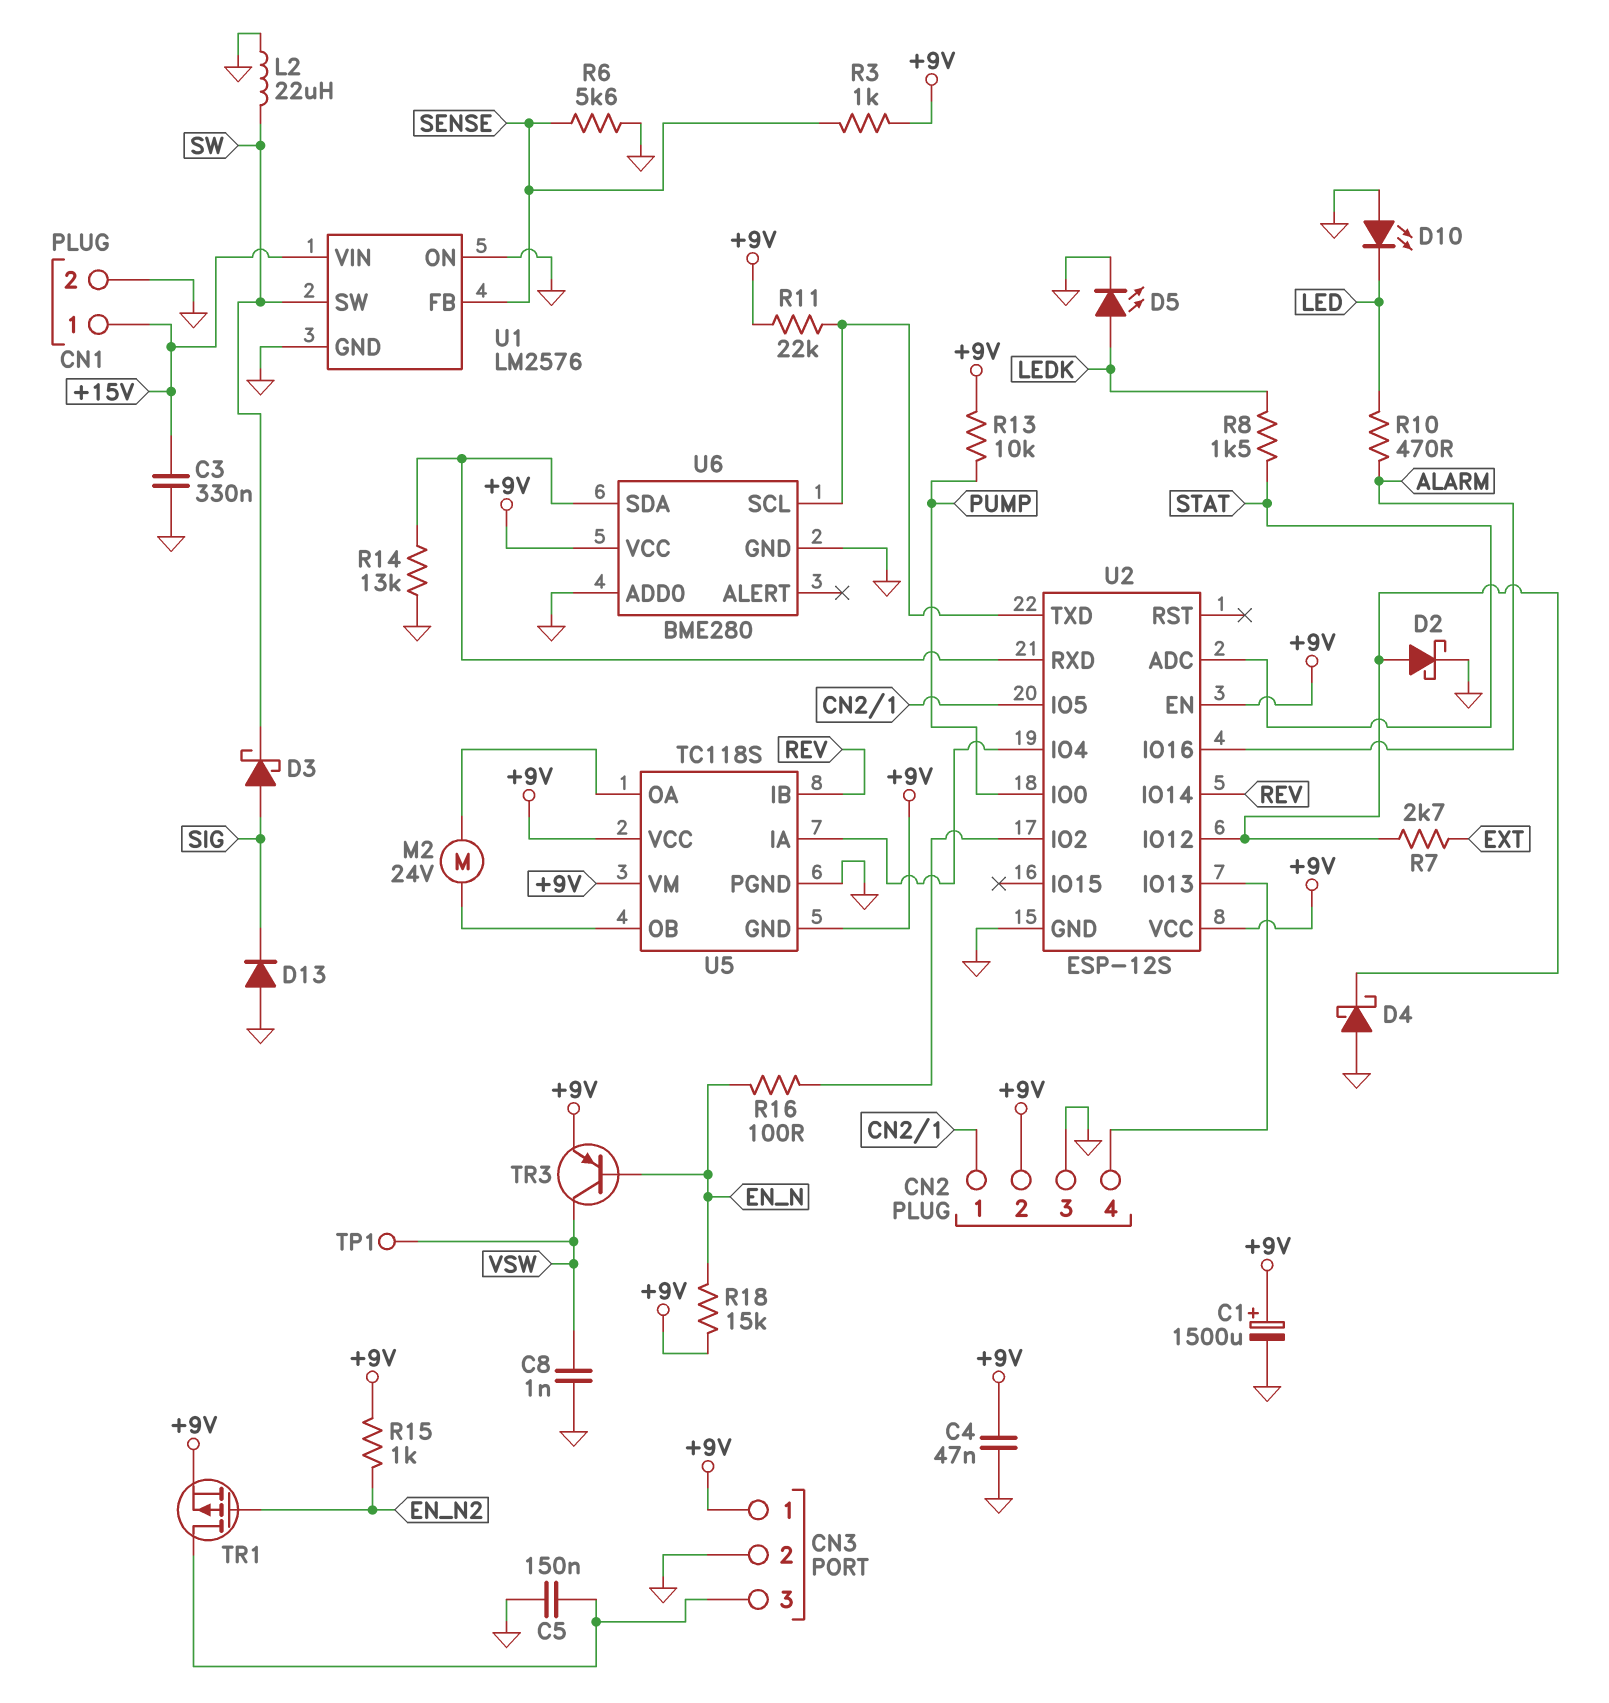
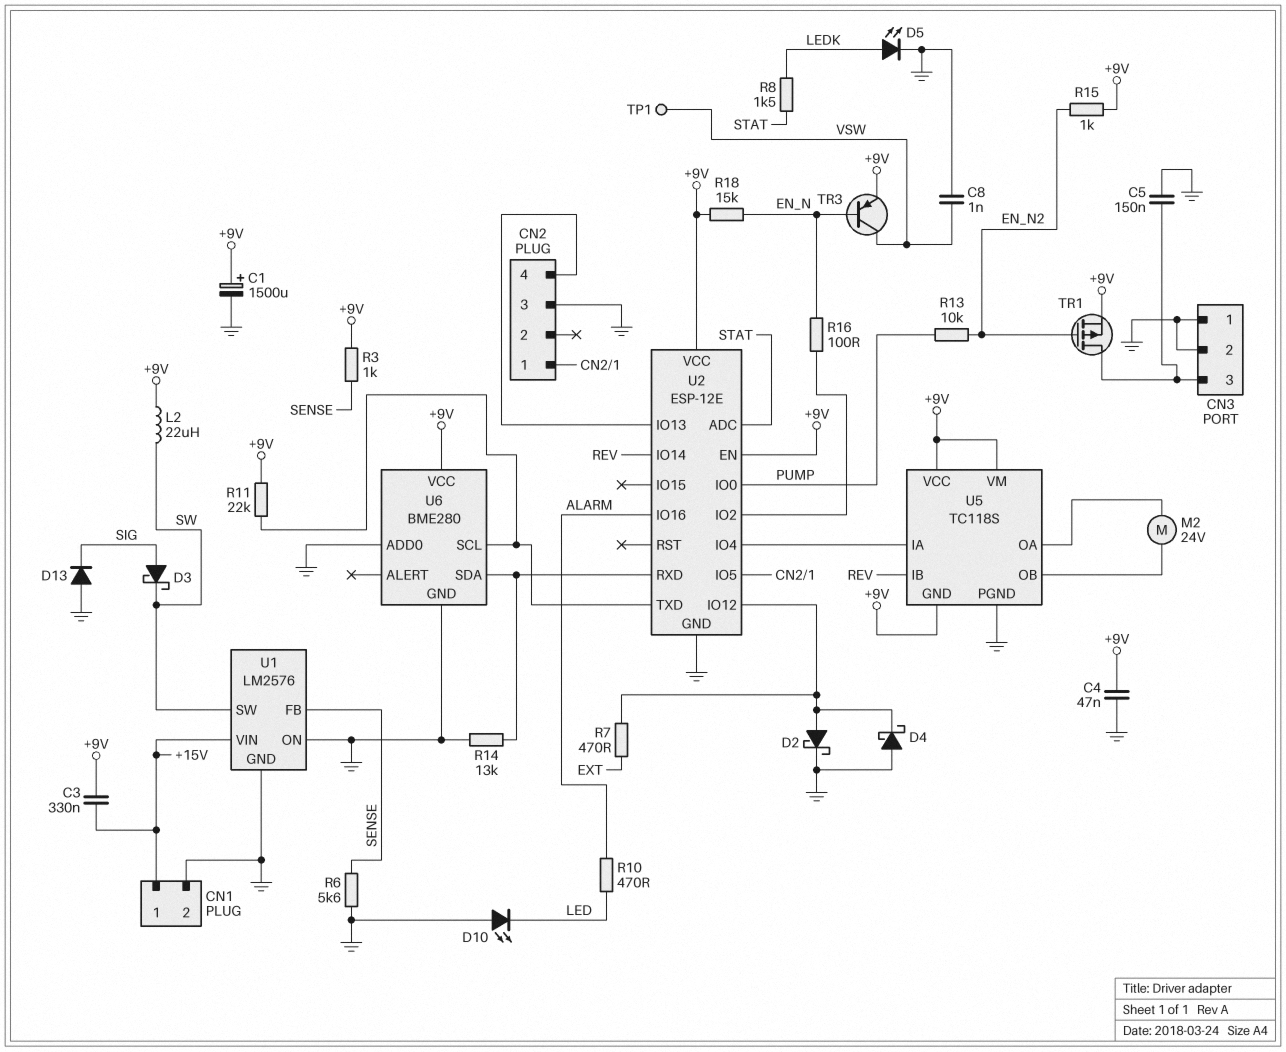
C3: 330nF (+15V, GND) -> 330nF (+9V, +15V)
CN2 pin 2: +9V -> none
CN3 pin 1: +9V -> GND
L2: 22uH (GND, SW) -> 22uH (+9V, SW)
R7: 2.7k (EXT, U2/IO12) -> 470 (EXT, U2/IO12)
R13: 10k (+9V, PUMP) -> 10k (EN_N2, PUMP)
U2: ESP-12S -> ESP-12E

